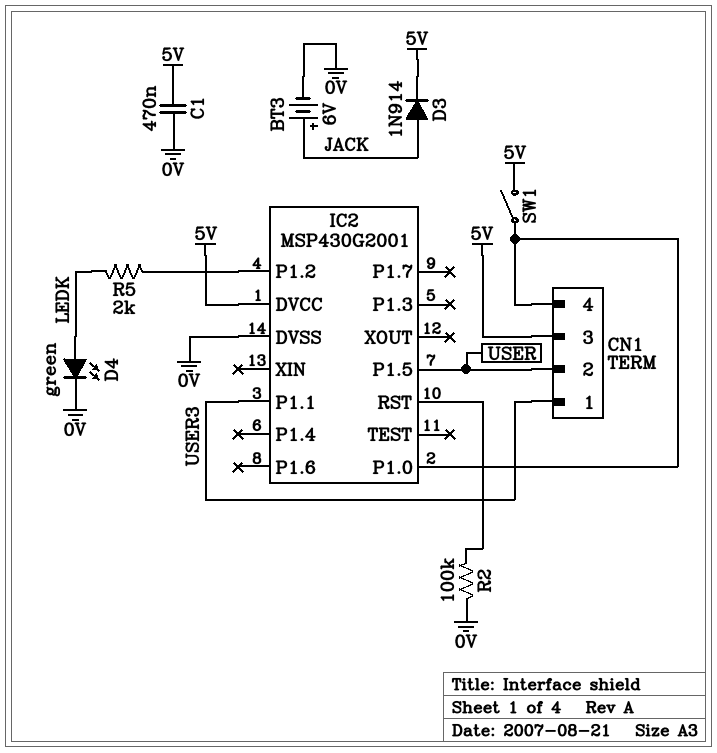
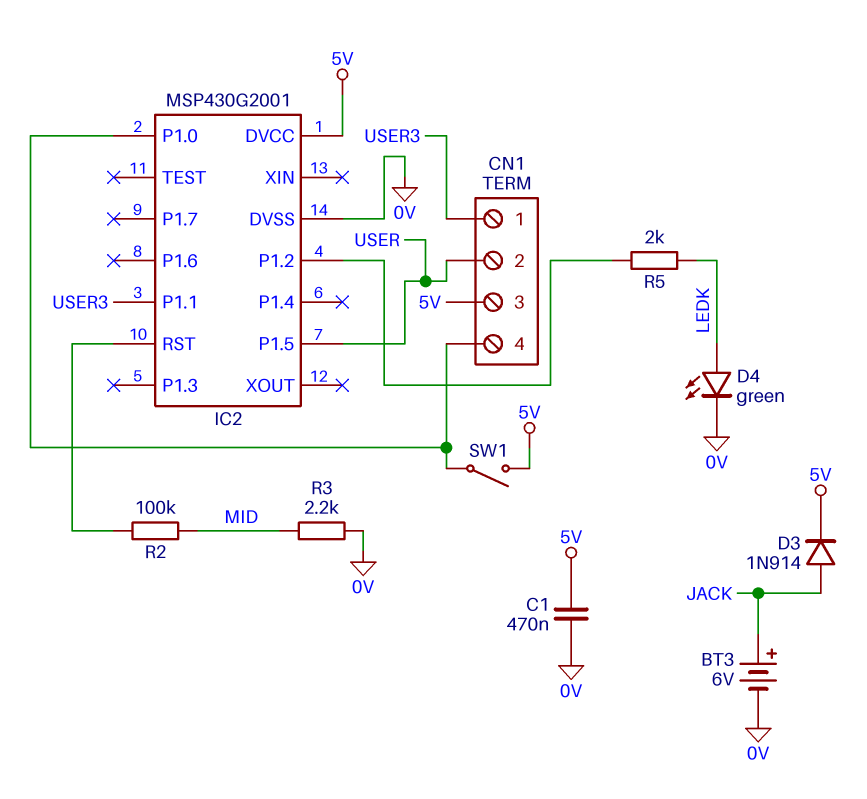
R2: 100k (0V, IC2/RST) -> 100k (IC2/RST, MID)
R3: none -> 2.2k (0V, MID)

